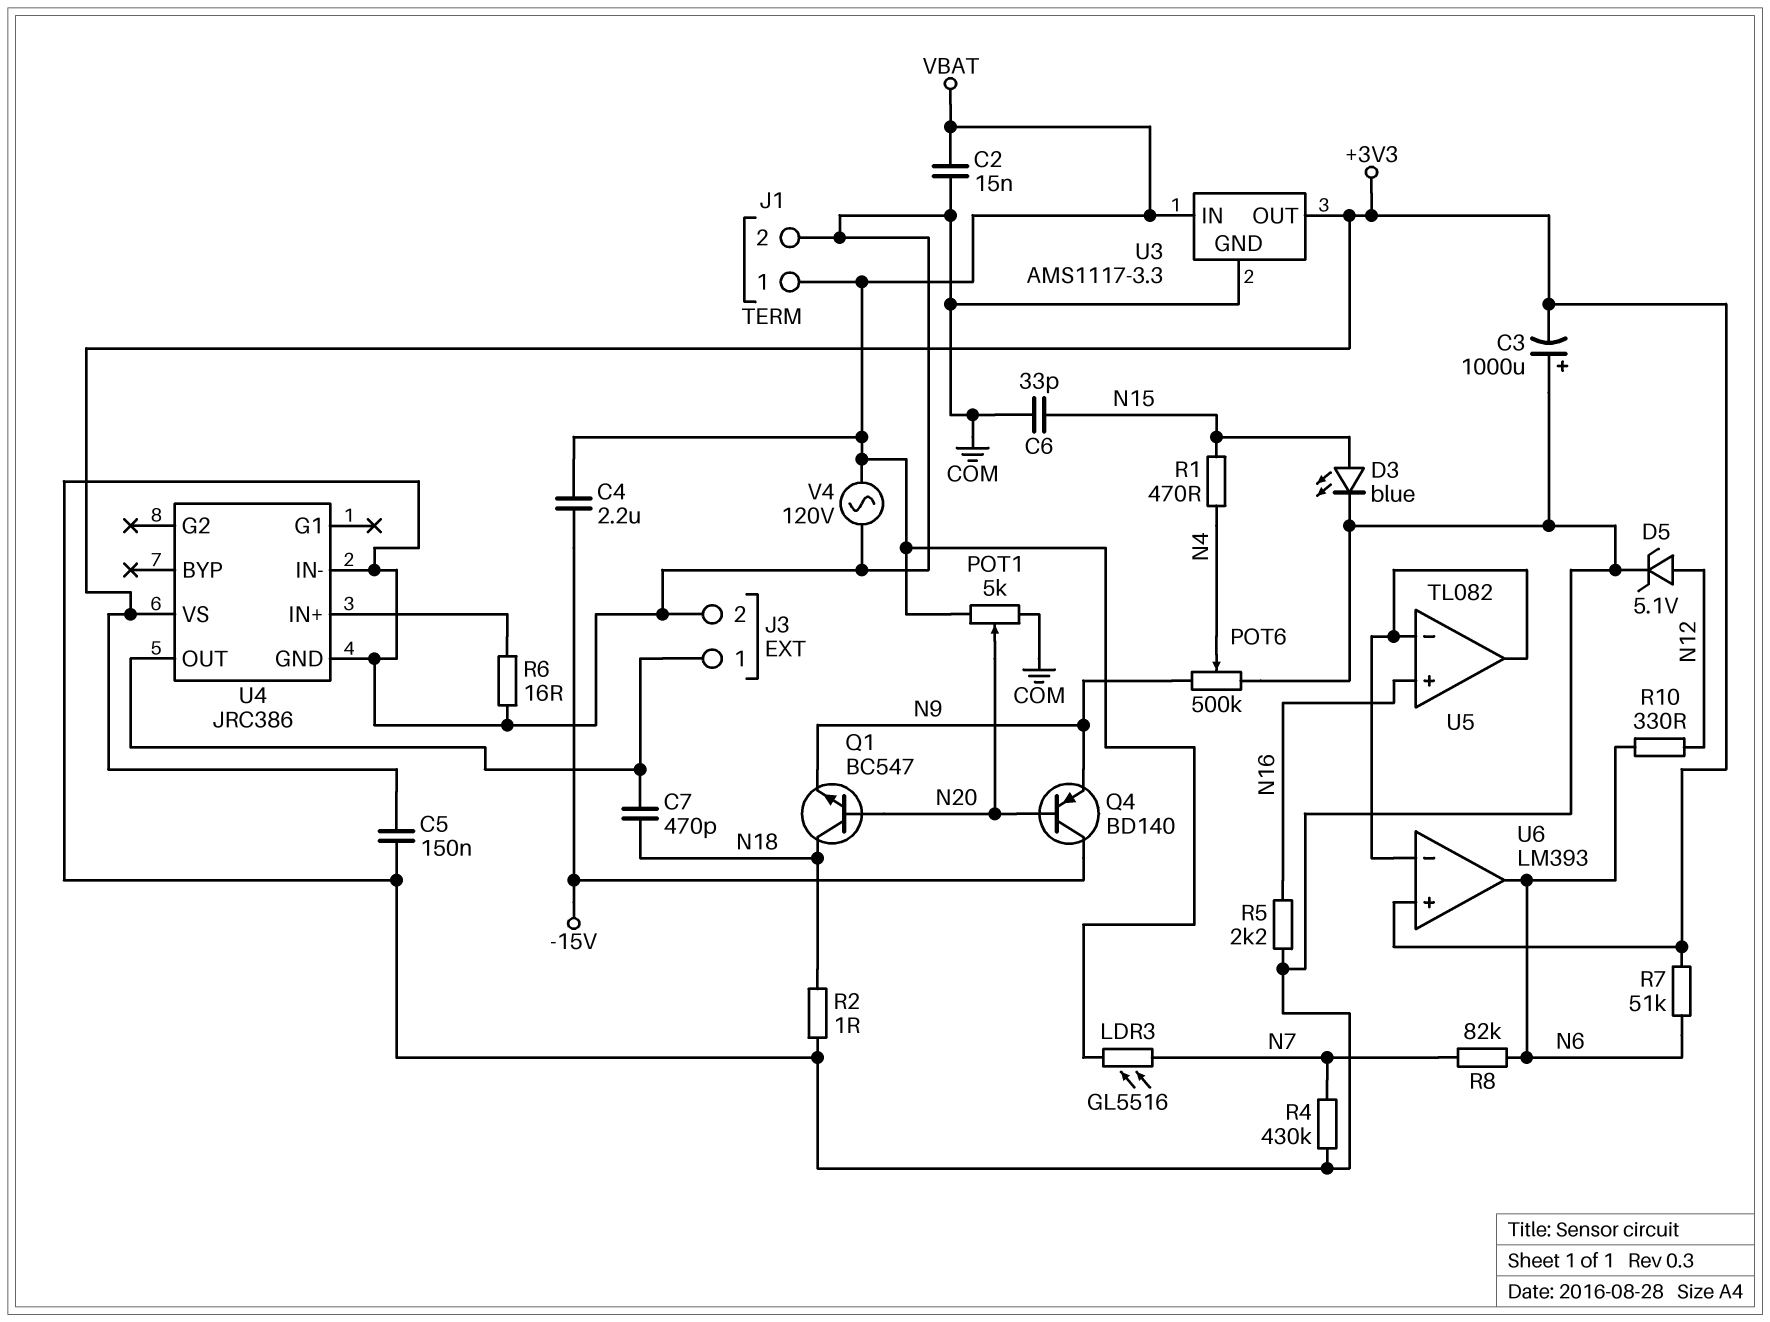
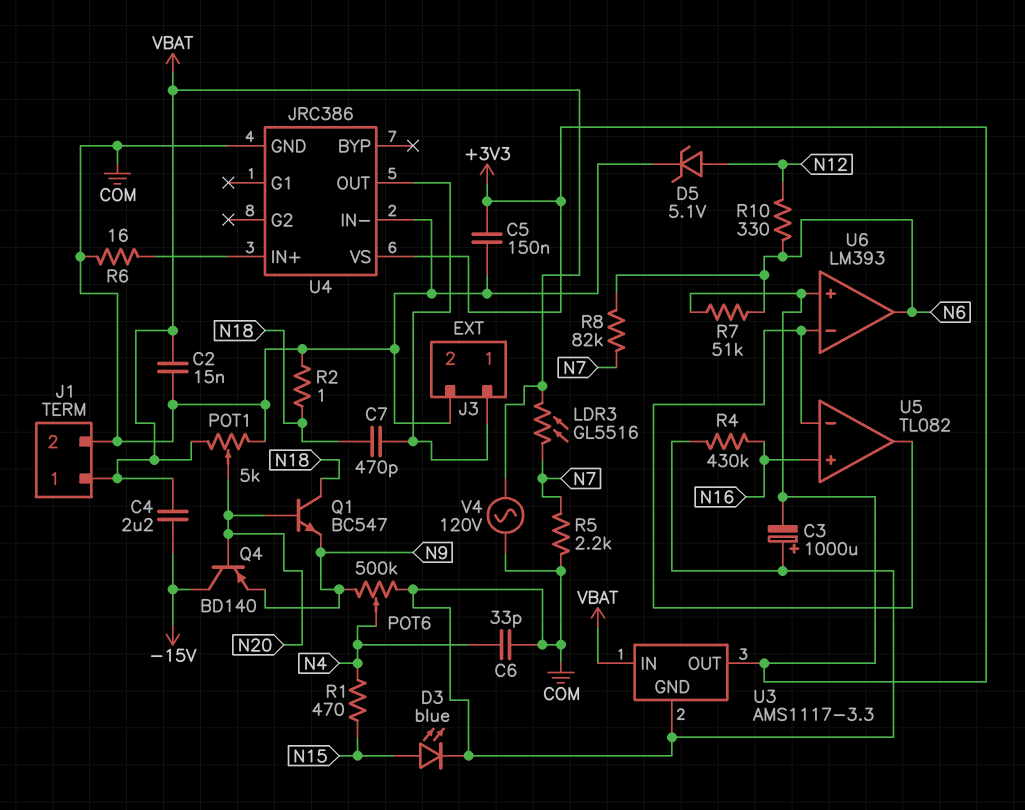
C6: 33pF (COM, N15) -> 33pF (COM, N4)
R4: 430k (COM, N7) -> 430k (COM, N16)
R5: 2.2k (COM, N16) -> 2.2k (COM, N7)

